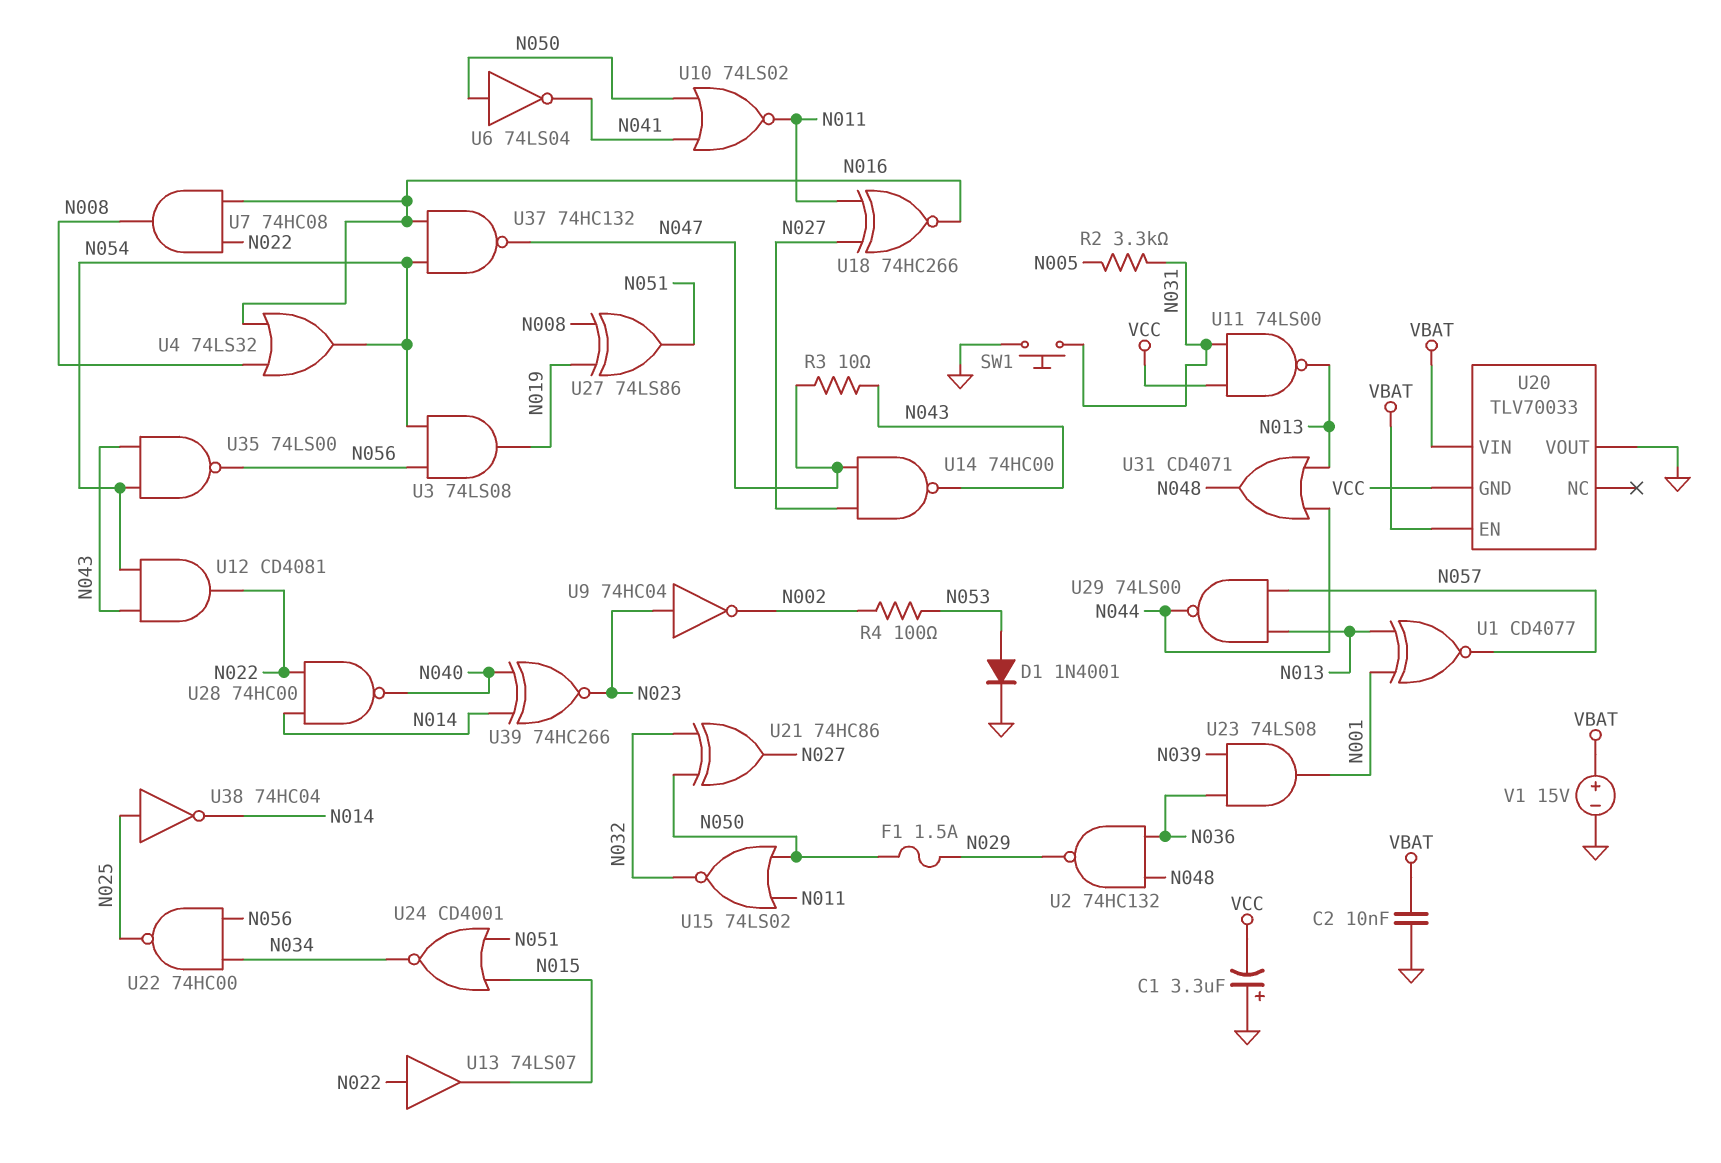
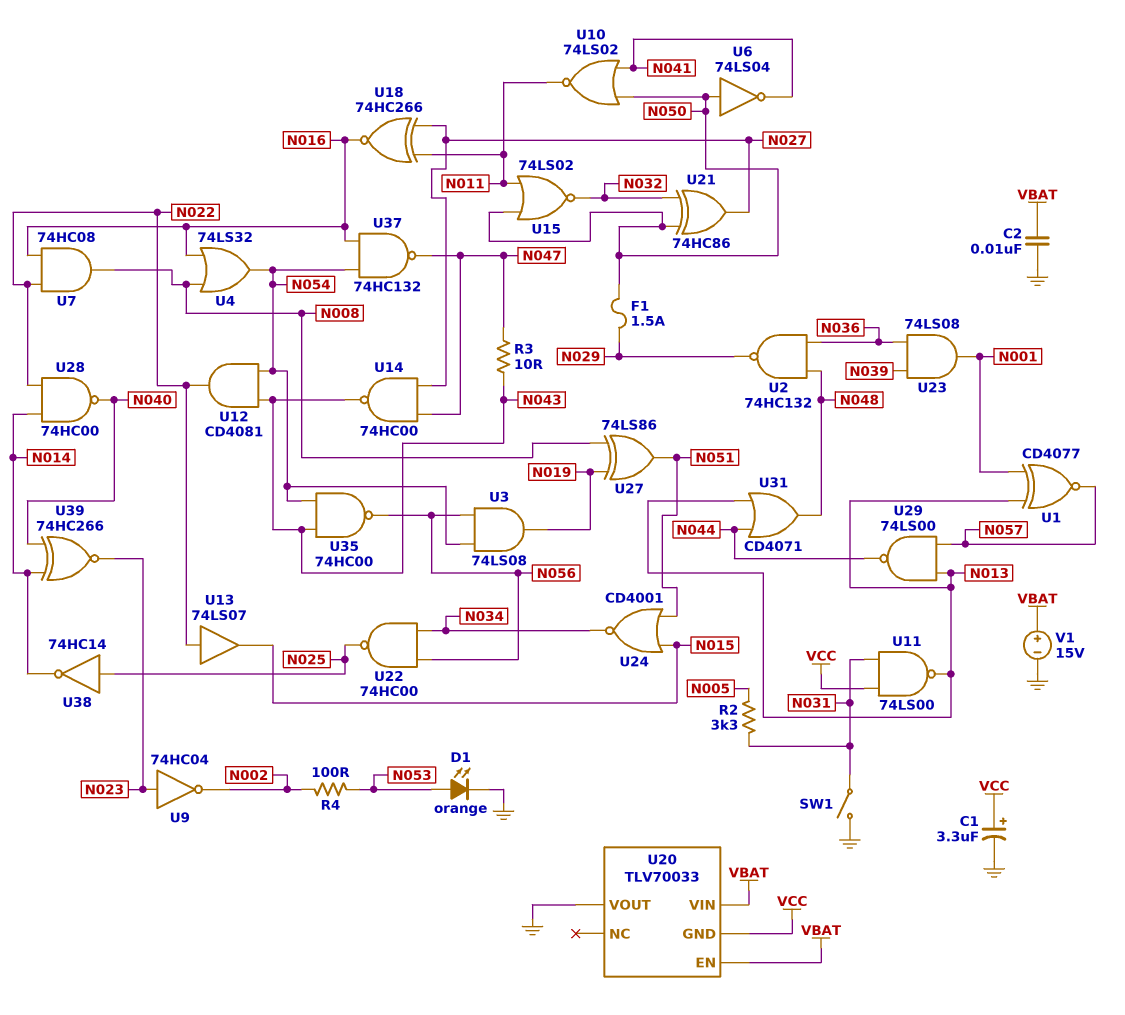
C1: 3.3uF (plus GND, minus VCC) -> 3.3uF (plus VCC, minus GND)
D1: diode 1N4001 (A N053, K GND) -> LED orange (A N053, K GND)
SW1: button (GND, N031) -> switch (GND, N031)
U35: NAND 74LS00 (in N043, in N054, out N056) -> NAND 74HC00 (in N043, in N054, out N056)
U38: NOT 74HC04 (in N025, out N014) -> NOT 74HC14 (in N025, out N014)

